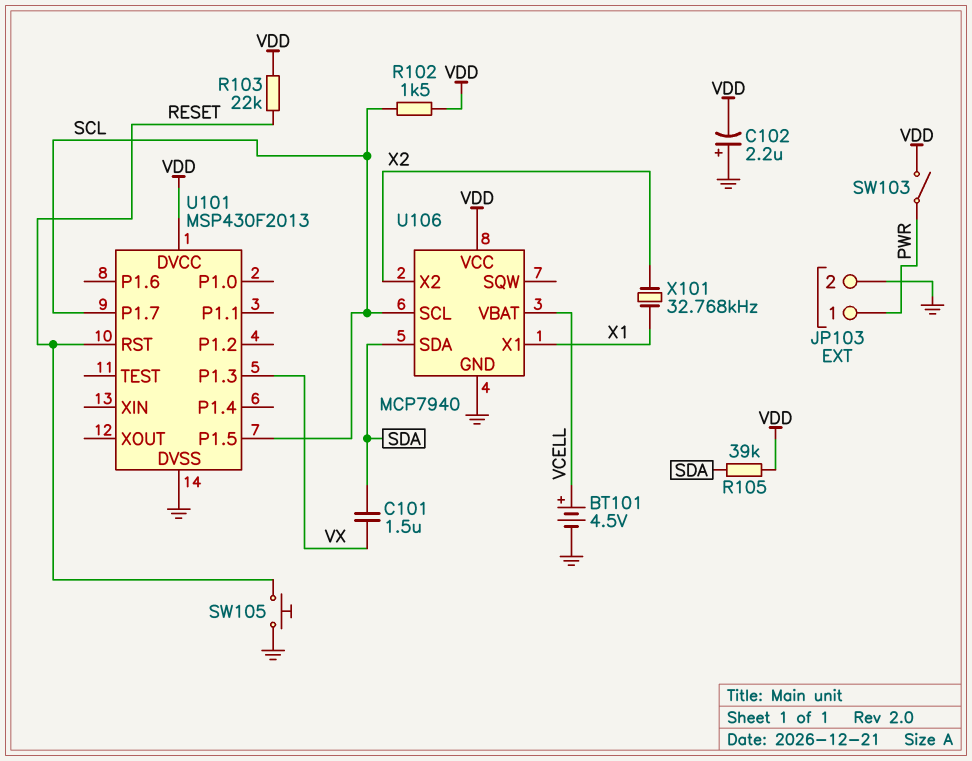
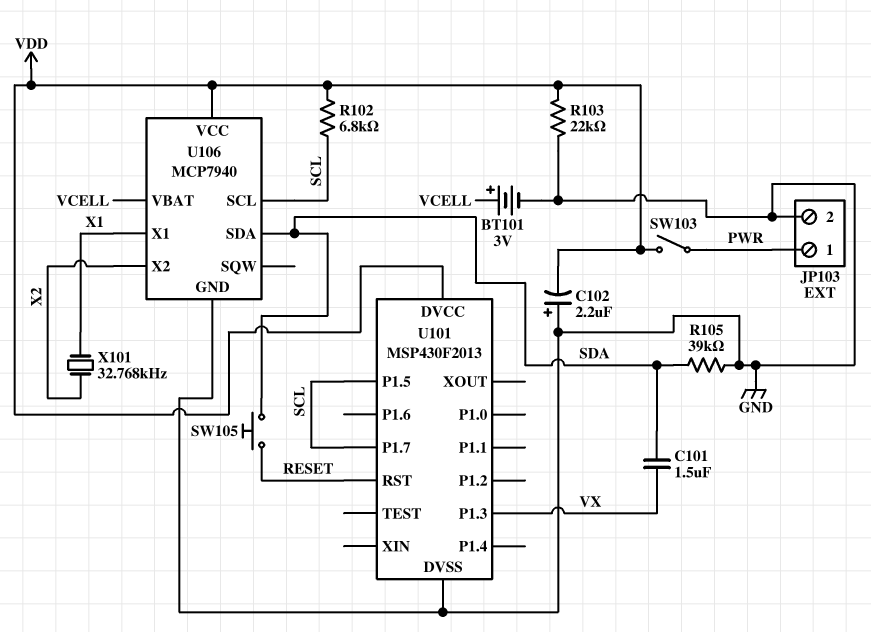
BT101: 4.5V (plus VCELL, minus GND) -> 3V (plus VCELL, minus GND)
R102: 1.5k (SCL, VDD) -> 6.8k (SCL, VDD)
R103: 22k (RESET, VDD) -> 22k (GND, VDD)
R105: 39k (SDA, VDD) -> 39k (GND, SDA)
SW105: button (GND, RESET) -> button (RESET, SDA)

